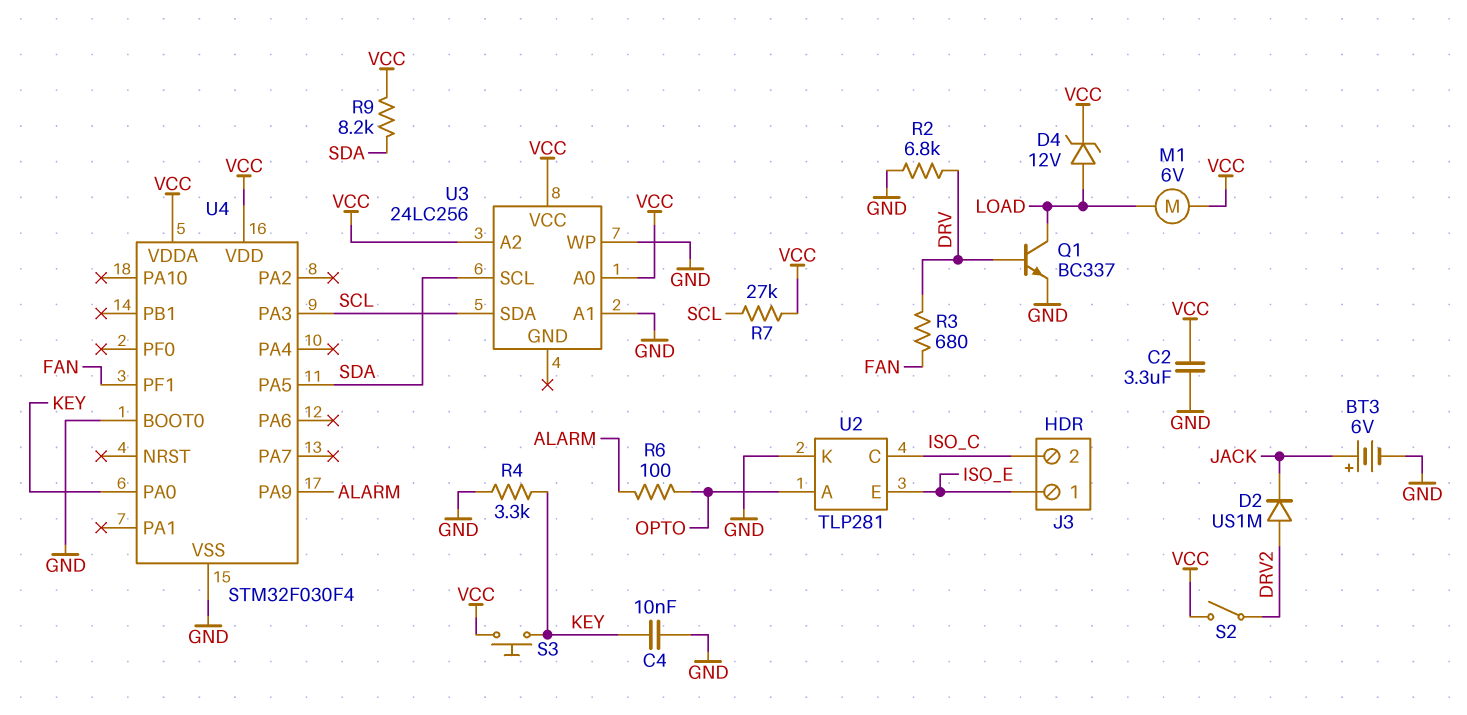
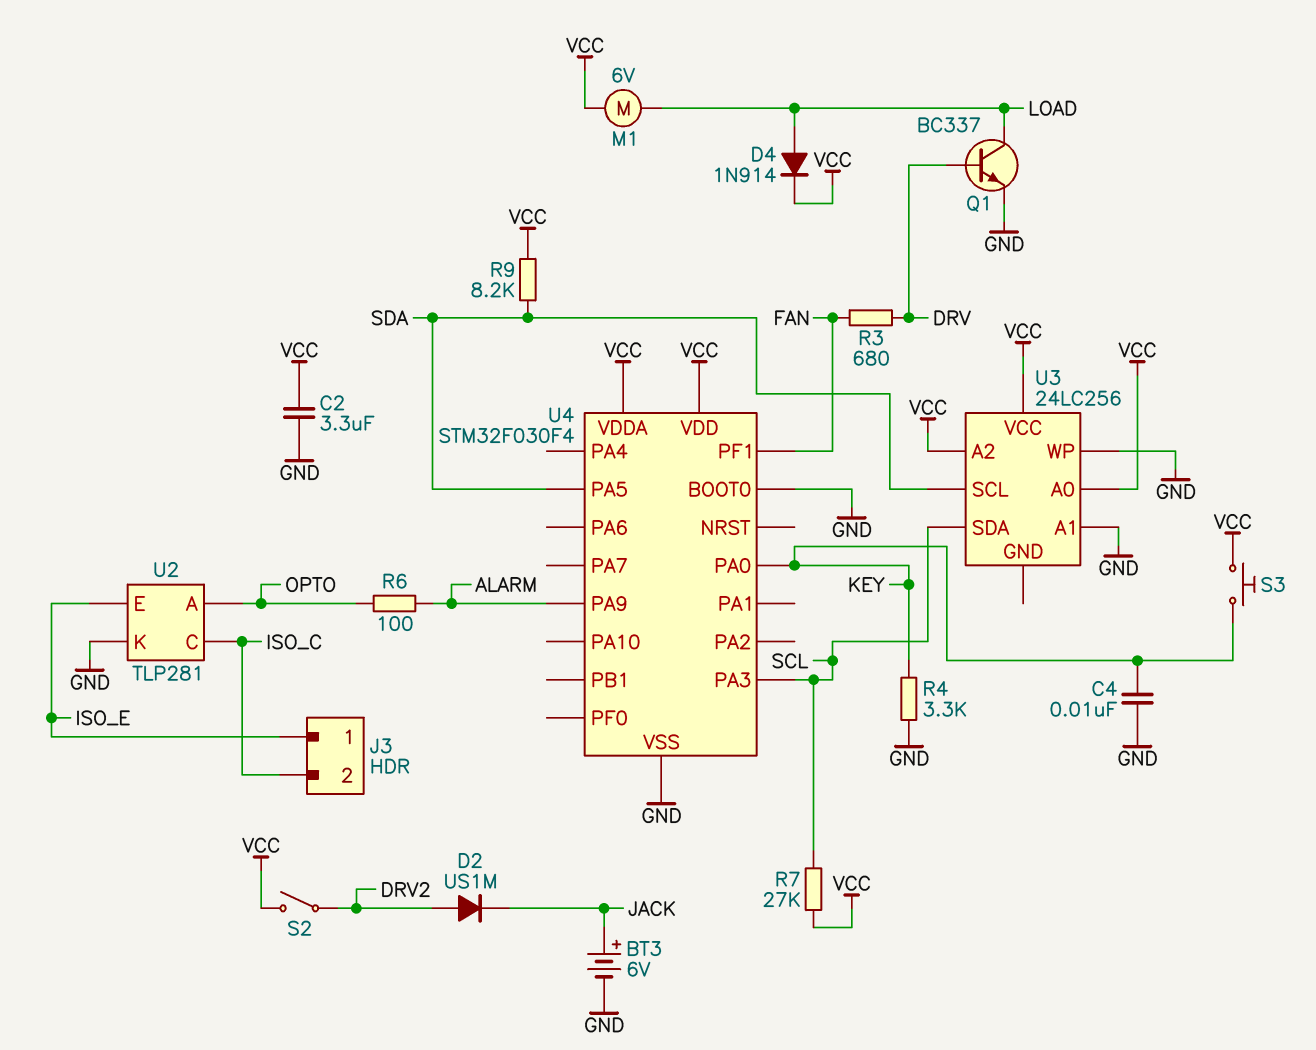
D4: zener 12V (A LOAD, K VCC) -> diode 1N914 (A LOAD, K VCC)
R2: 6.8k (DRV, GND) -> none

